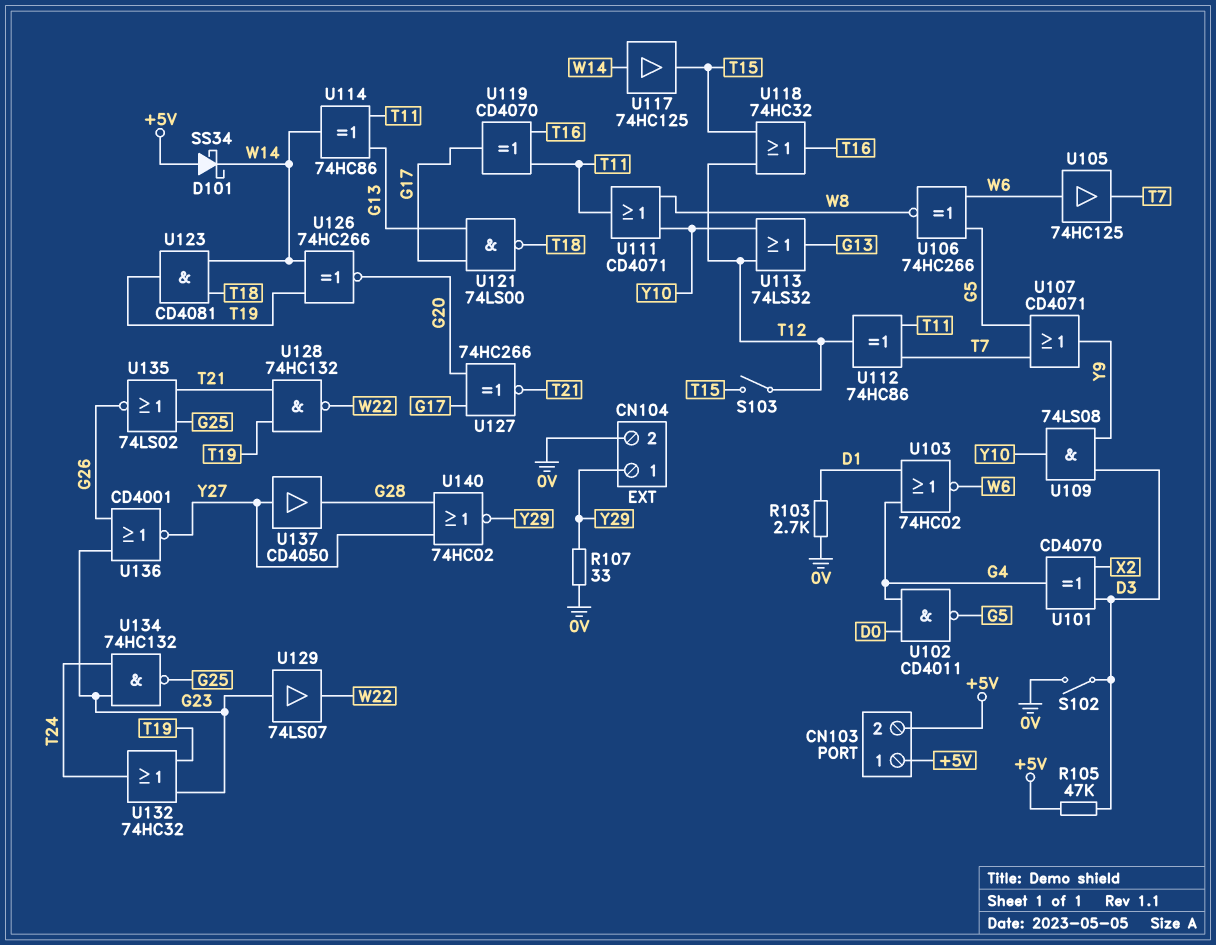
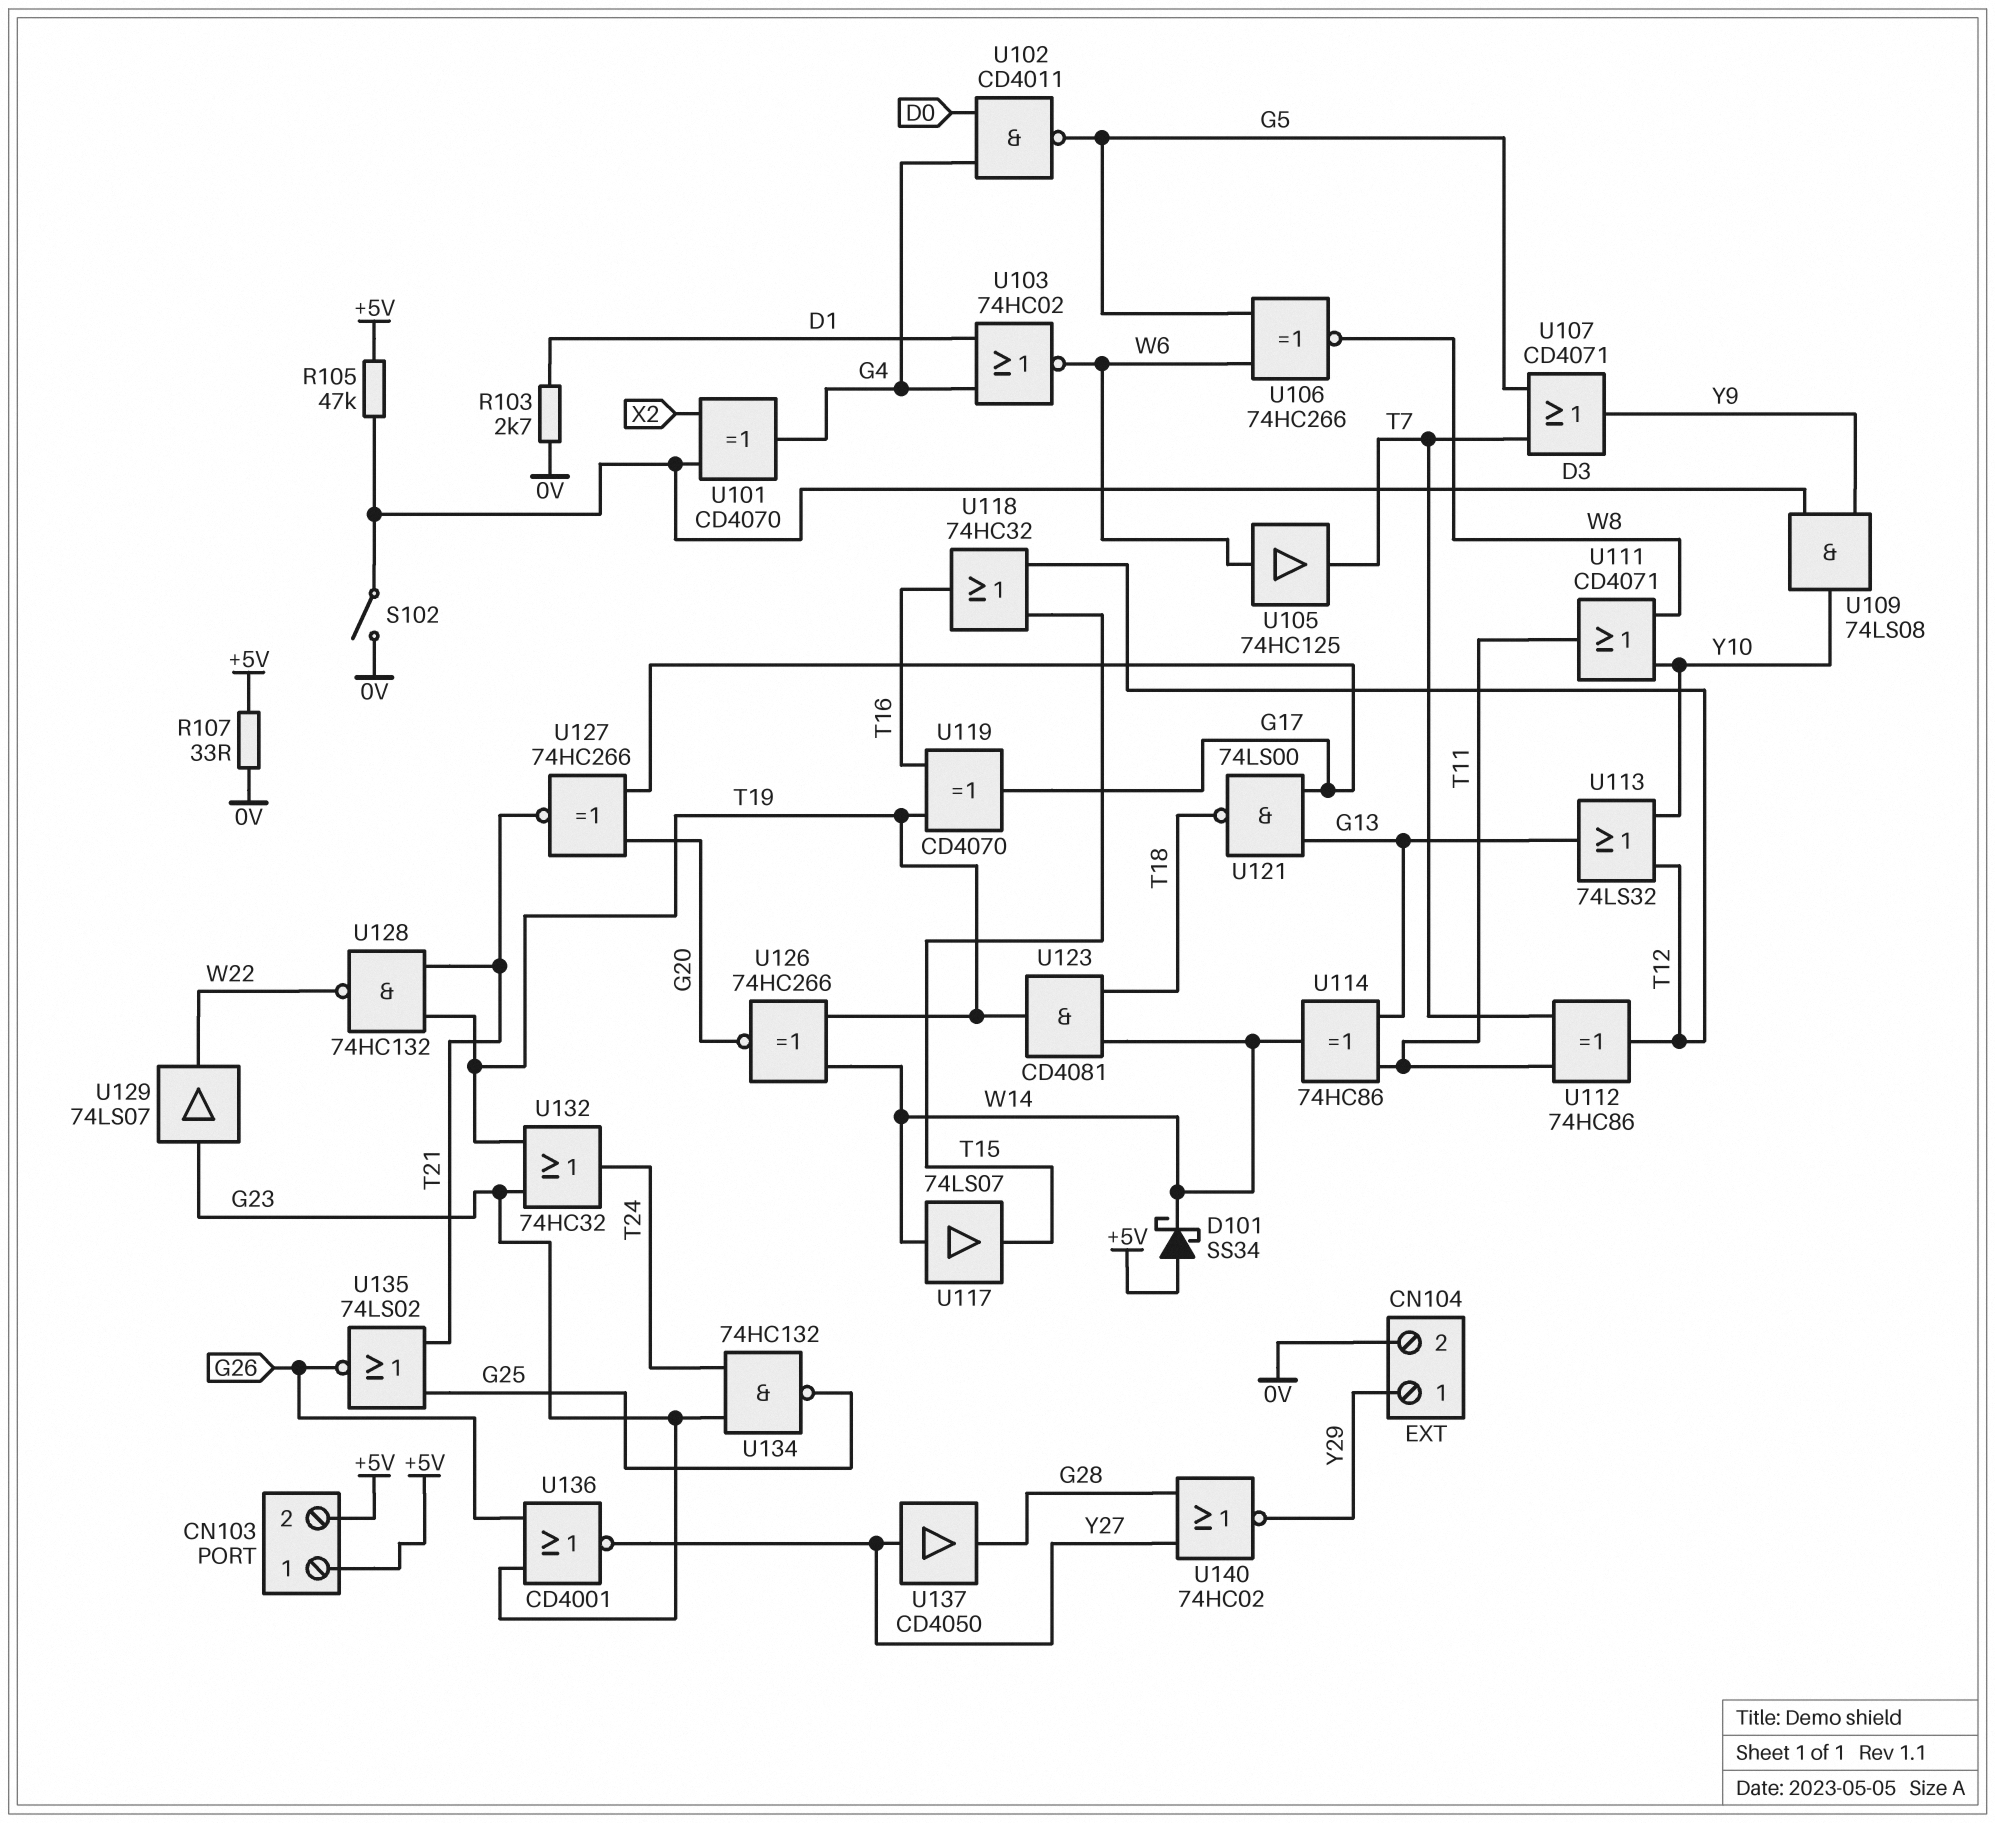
R107: 33 (0V, Y29) -> 33 (+5V, 0V)
S103: switch (T12, T15) -> none
U117: buffer 74HC125 (in W14, out T15) -> buffer 74LS07 (in W14, out T15)
U119: XOR CD4070 (in T11, in T16, out G17) -> XOR CD4070 (in T16, in T19, out G17)

